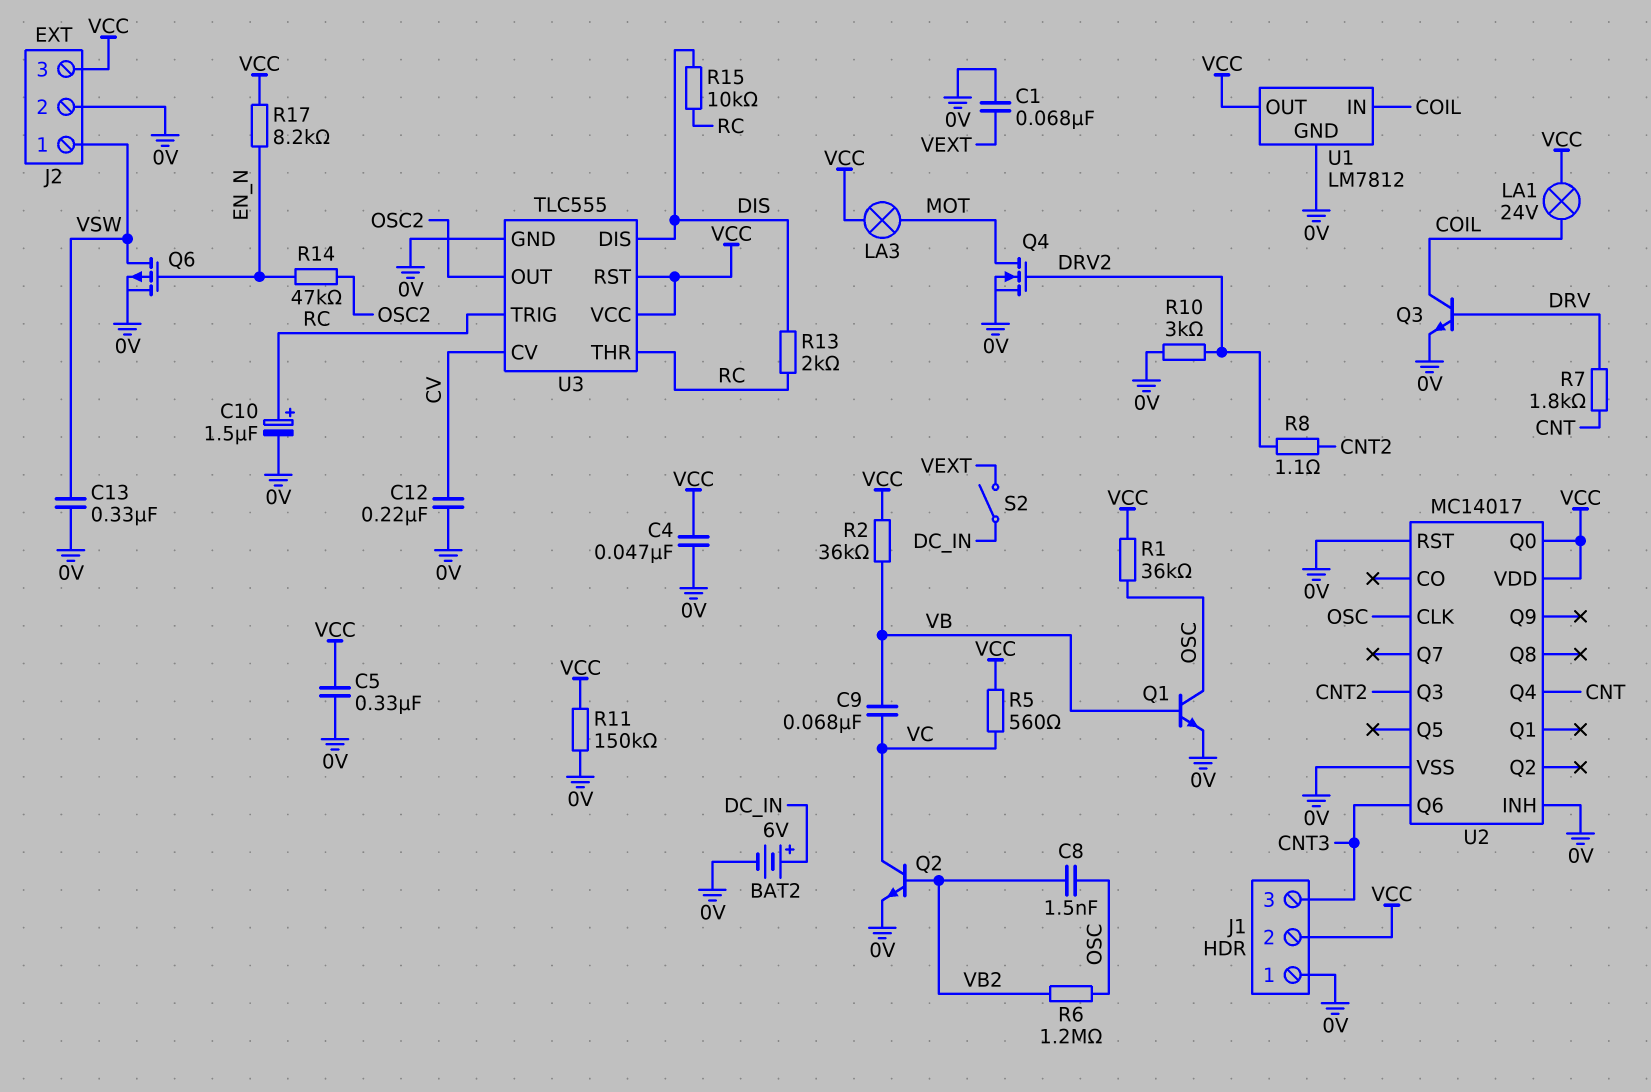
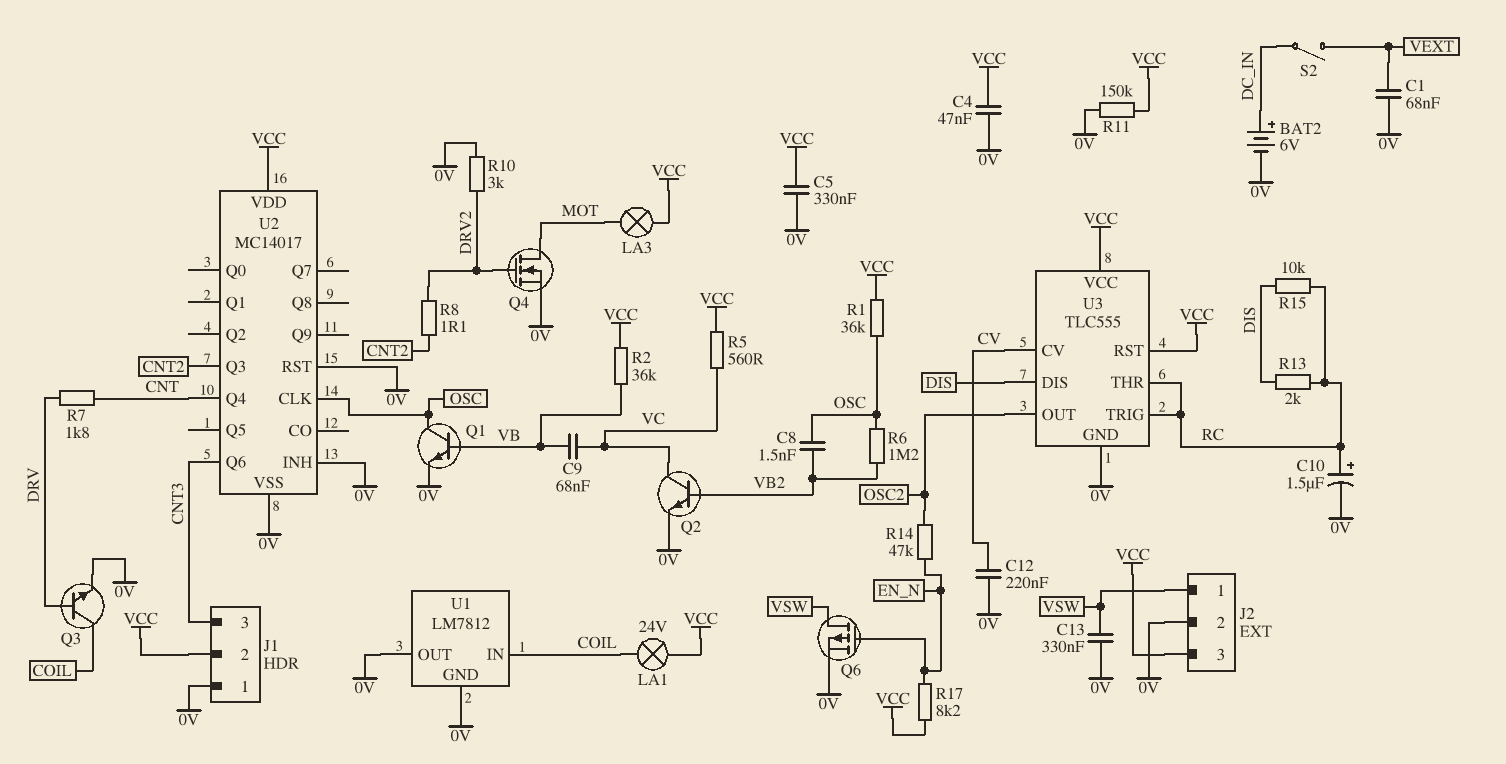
U1 pin OUT: VCC -> 0V
U2 pin Q0: VCC -> none

